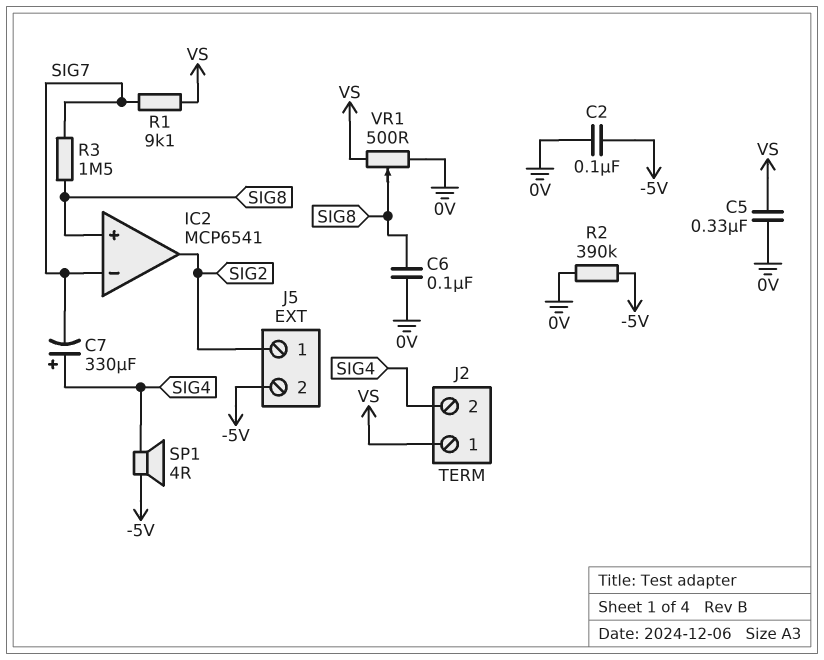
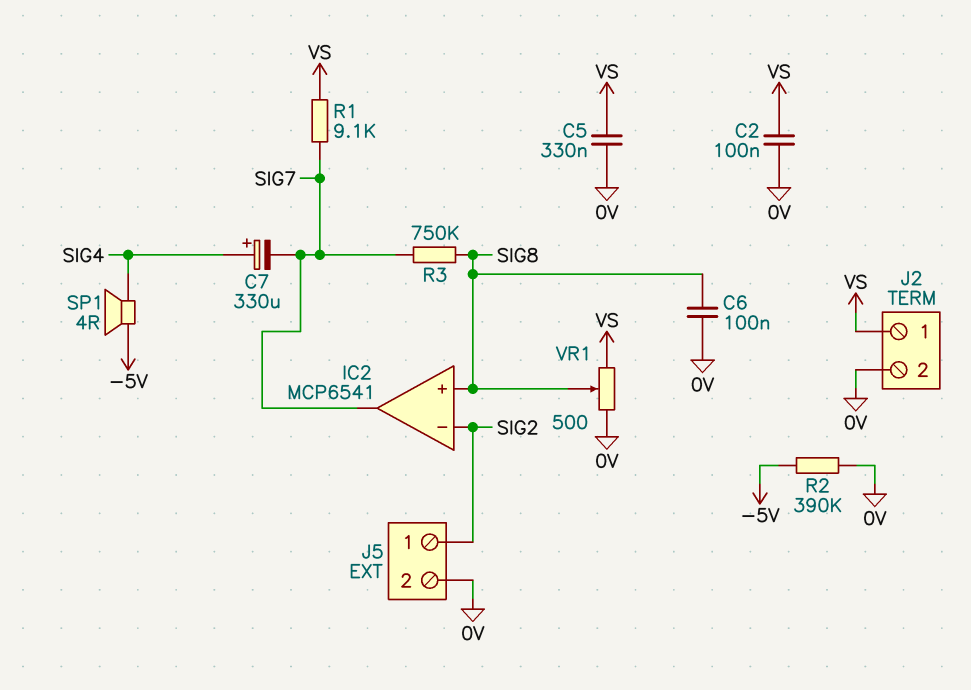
C2: 100nF (-5V, 0V) -> 100nF (0V, VS)
IC2 pin in-: SIG7 -> SIG2
IC2 pin out: SIG2 -> SIG7
J2 pin 2: SIG4 -> 0V
J5 pin 2: -5V -> 0V
R3: 1.5M (SIG7, SIG8) -> 750k (SIG7, SIG8)

